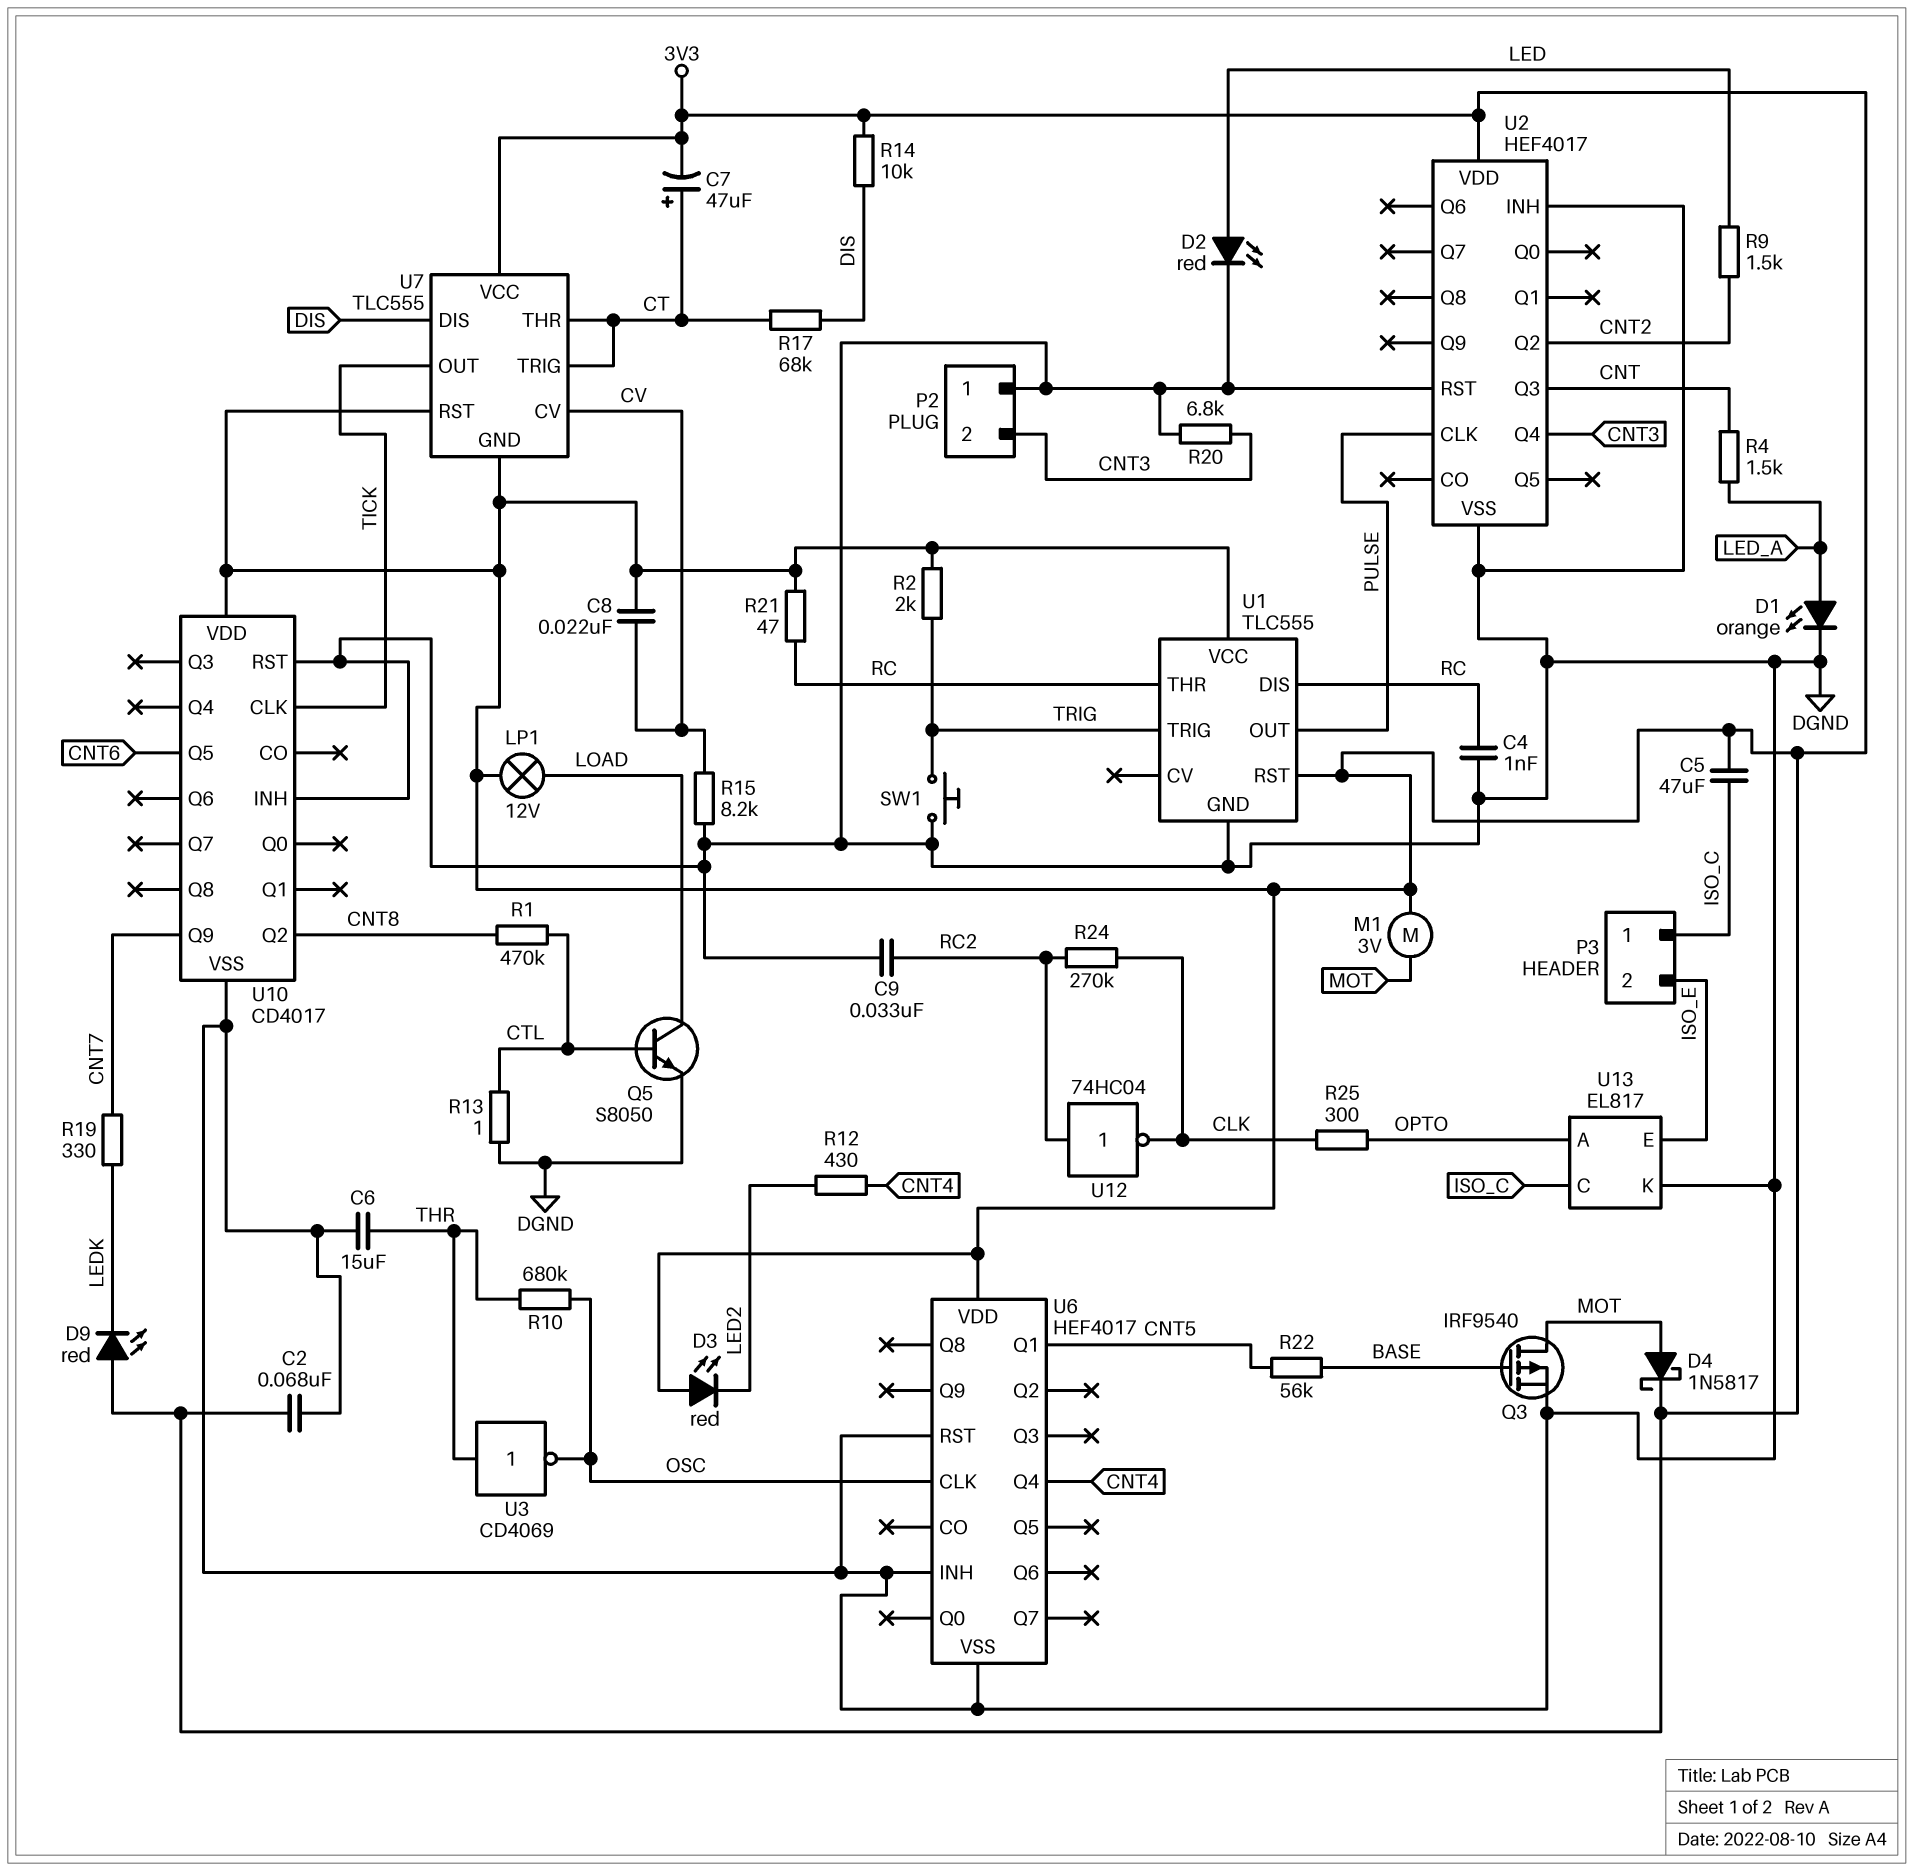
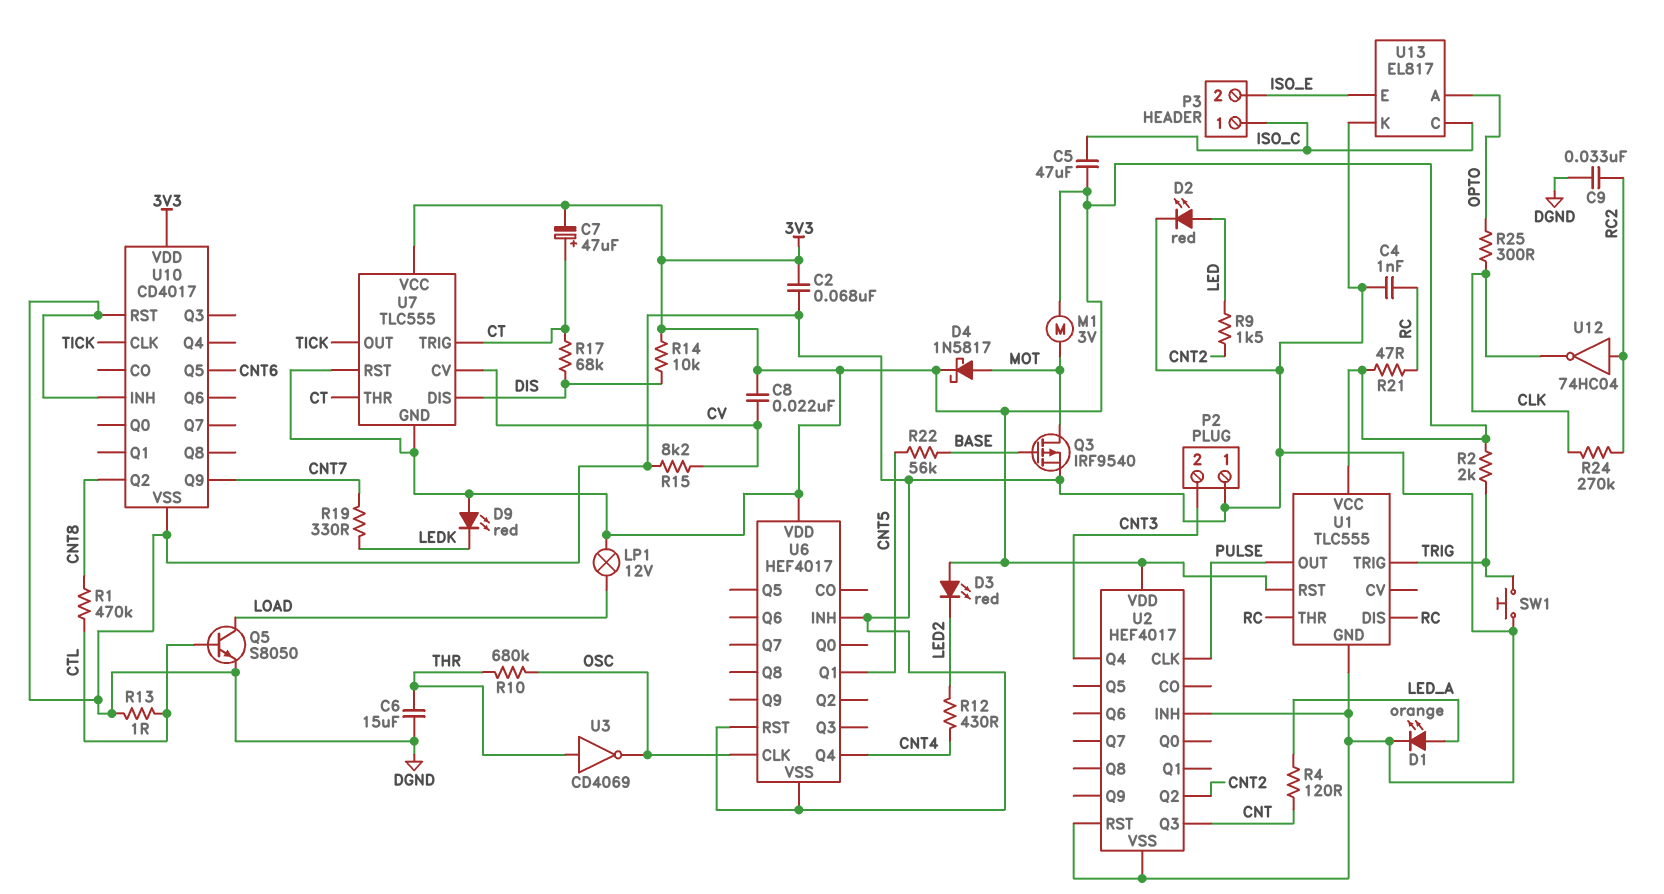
R4: 1.5k (CNT, LED_A) -> 120 (CNT, LED_A)
R20: 6.8k (CNT3, DGND) -> none

